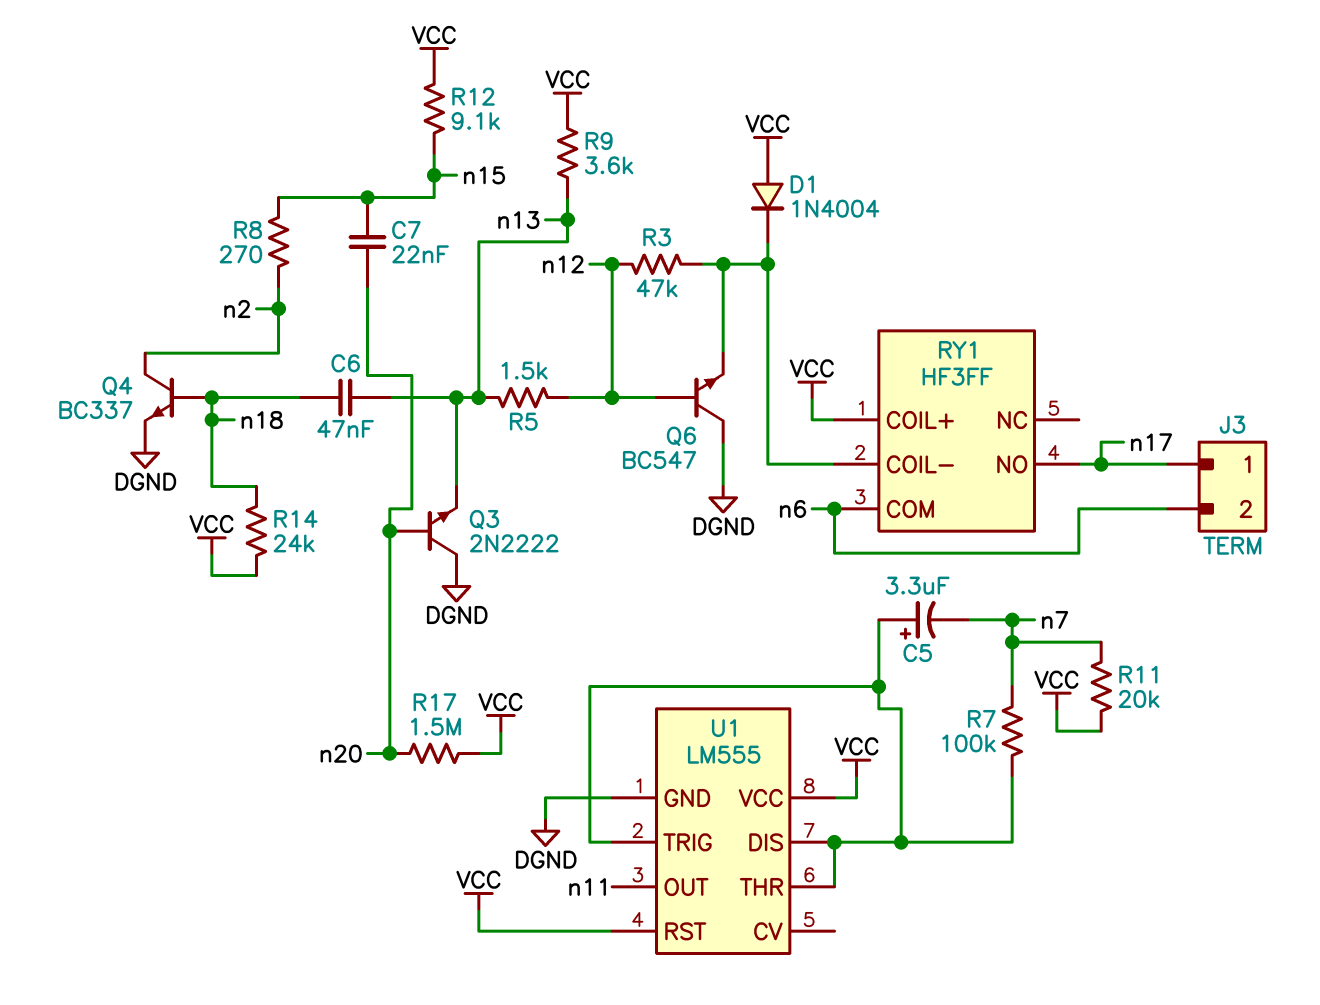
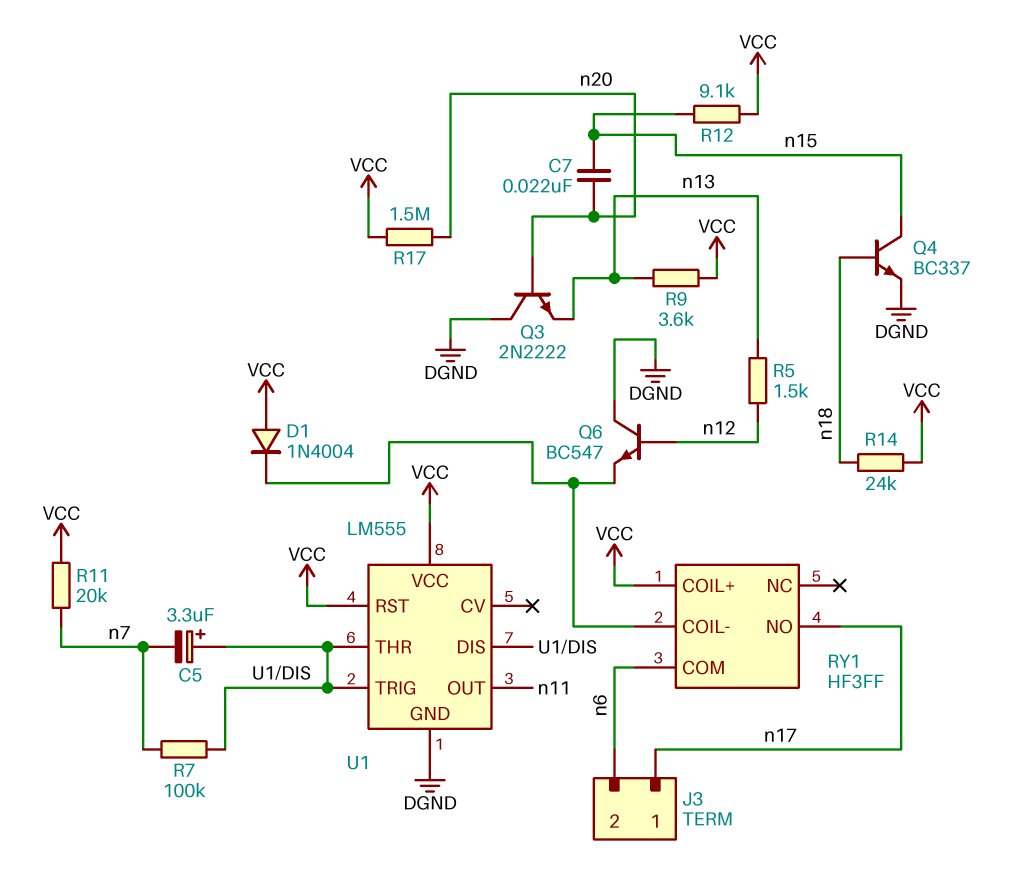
C6: 47nF (n13, n18) -> none
Q4: NPN BC337 (B n18, C n2, E DGND) -> NPN BC337 (B n18, C n15, E DGND)
R3: 47k (RY1/COIL-, n12) -> none
R8: 270 (n2, n15) -> none

